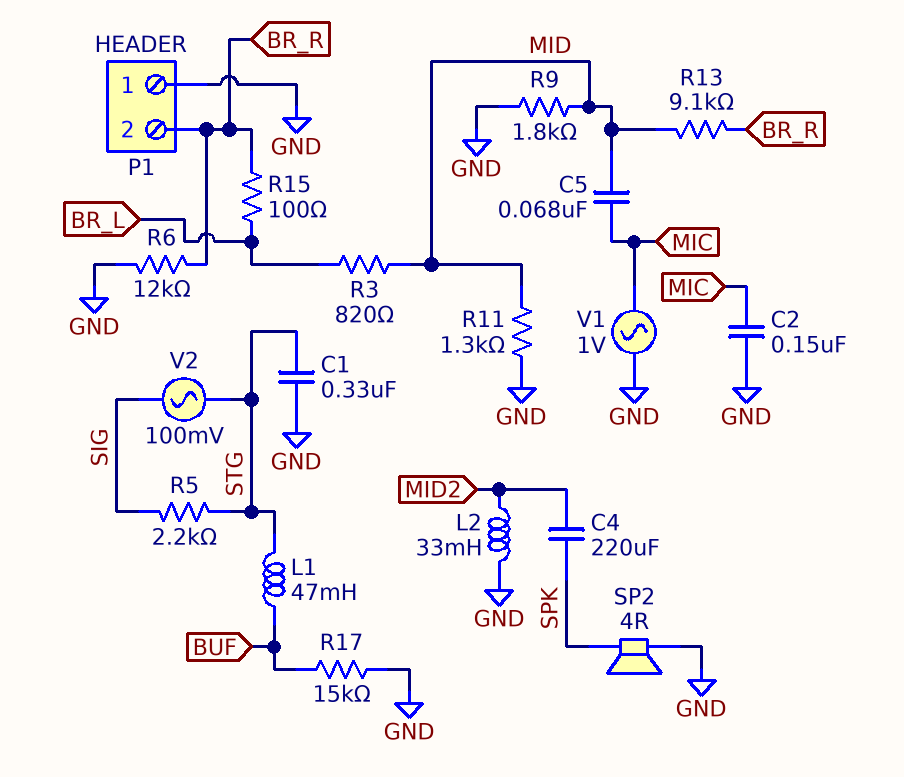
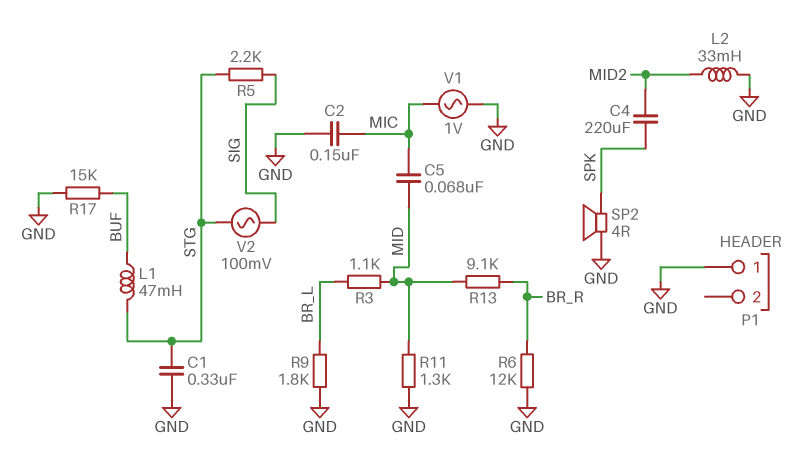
P1 pin 2: BR_R -> none
R3: 820 (BR_L, MID) -> 1.1k (BR_L, MID)
R9: 1.8k (GND, MID) -> 1.8k (BR_L, GND)
R15: 100 (BR_L, BR_R) -> none

